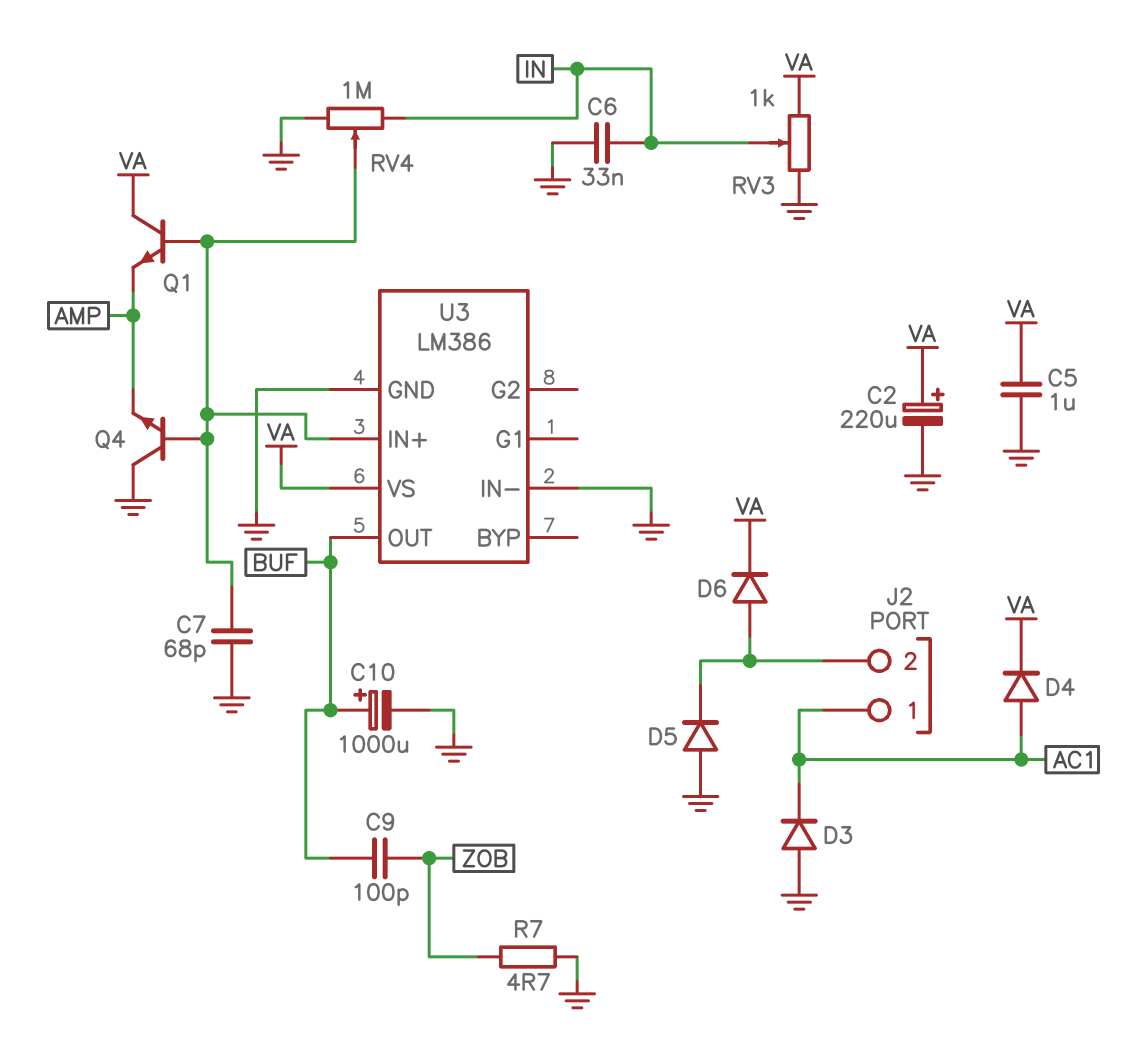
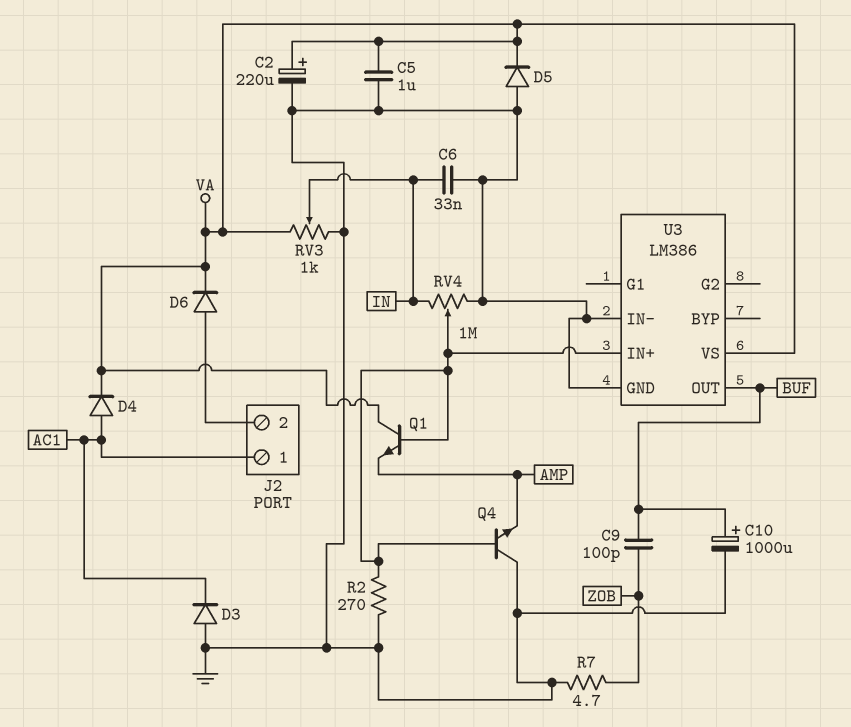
C7: 68pF (GND, U3/IN+) -> none
D5: diode (A GND, K J2/2) -> diode (A GND, K VA)
R2: none -> 270 (GND, U3/IN+)

